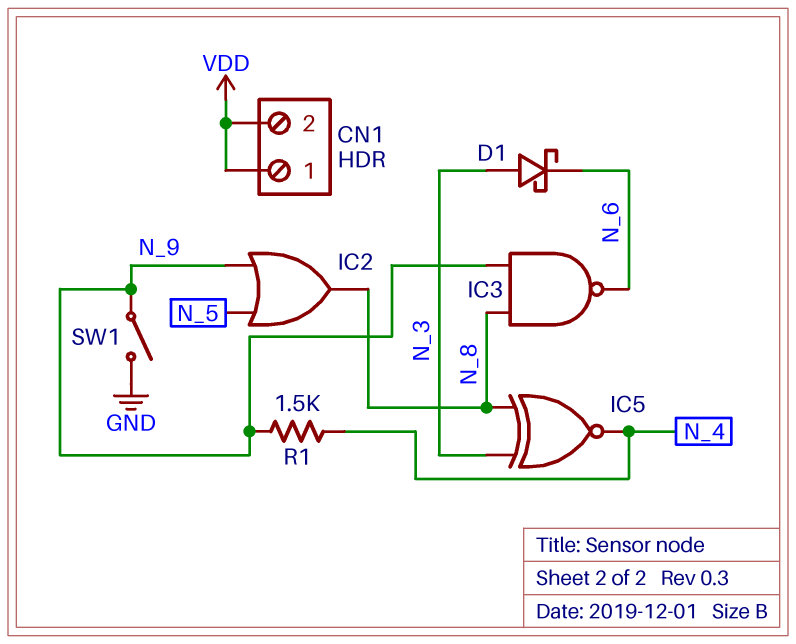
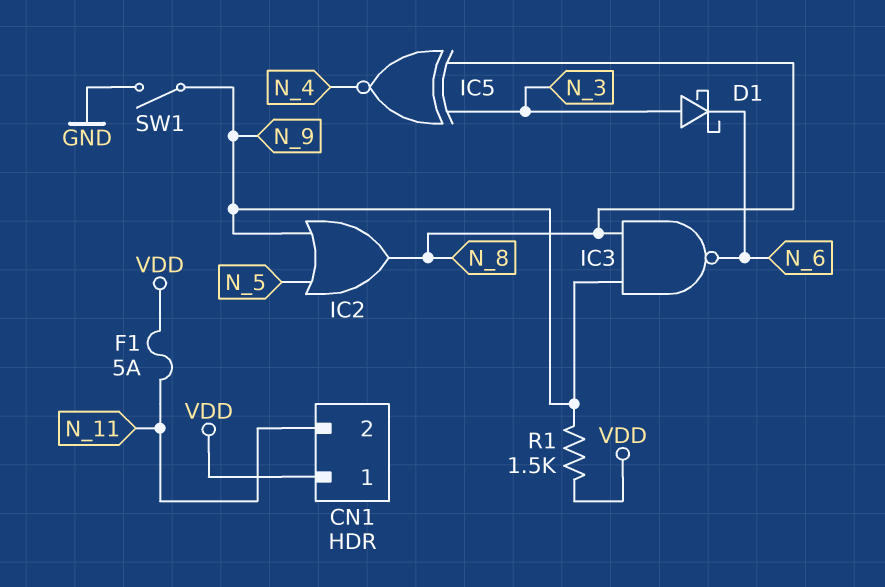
CN1 pin 2: VDD -> N_11
F1: none -> 5A (N_11, VDD)
R1: 1.5k (N_4, N_9) -> 1.5k (N_9, VDD)

